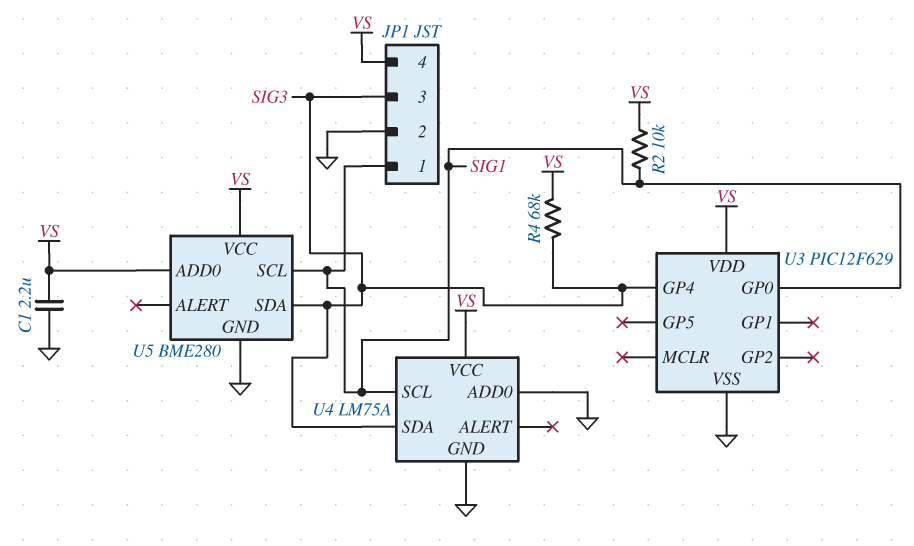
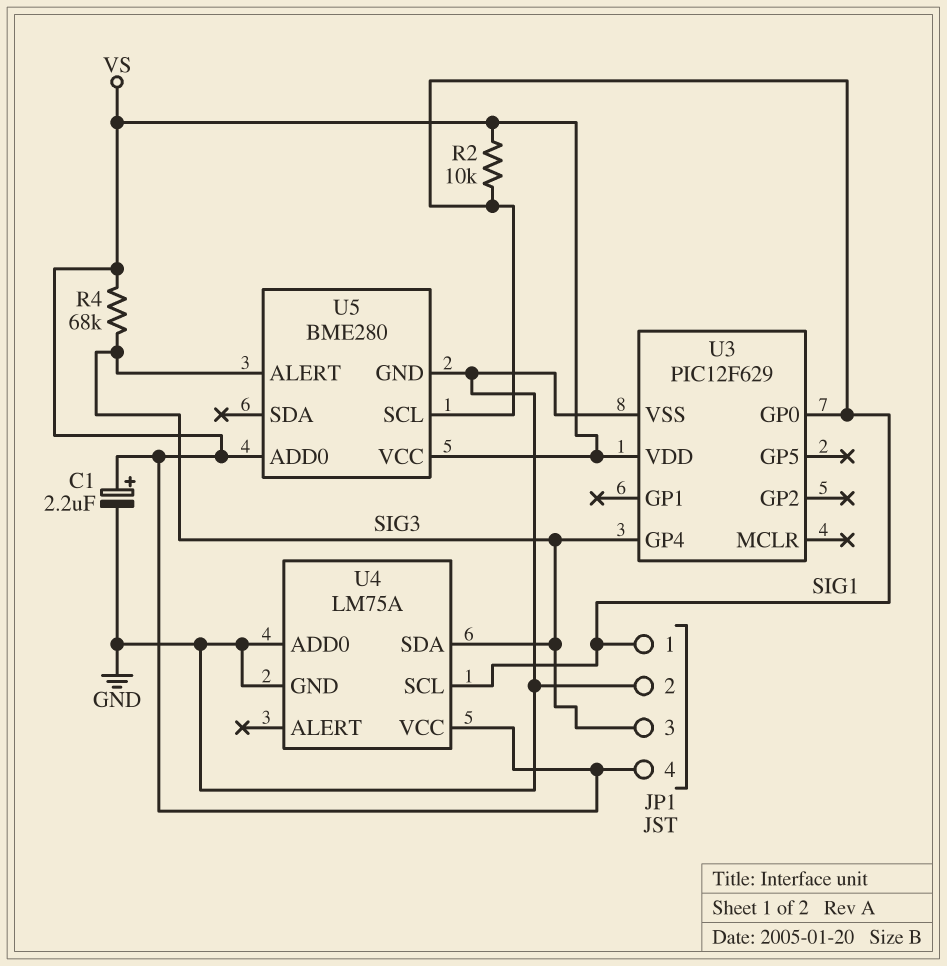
C1: 2.2uF (GND, VS) -> 2.2uF (plus VS, minus GND)
U5 pin ALERT: none -> SIG3
U5 pin SDA: SIG3 -> none

